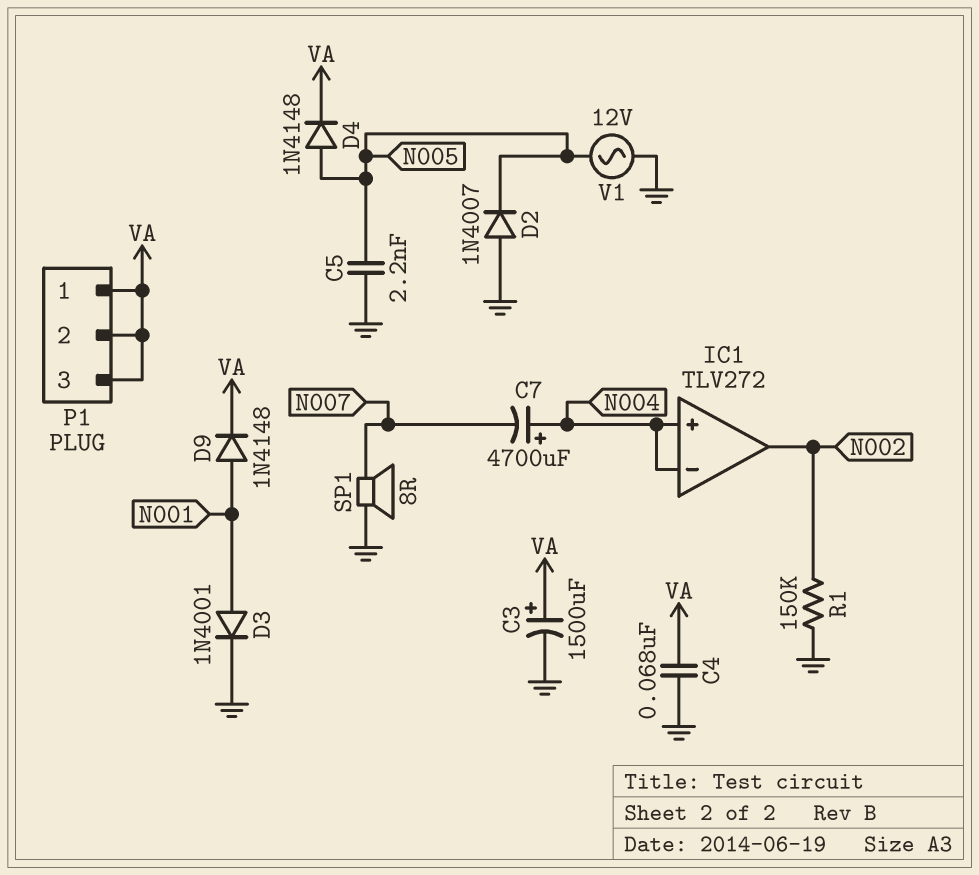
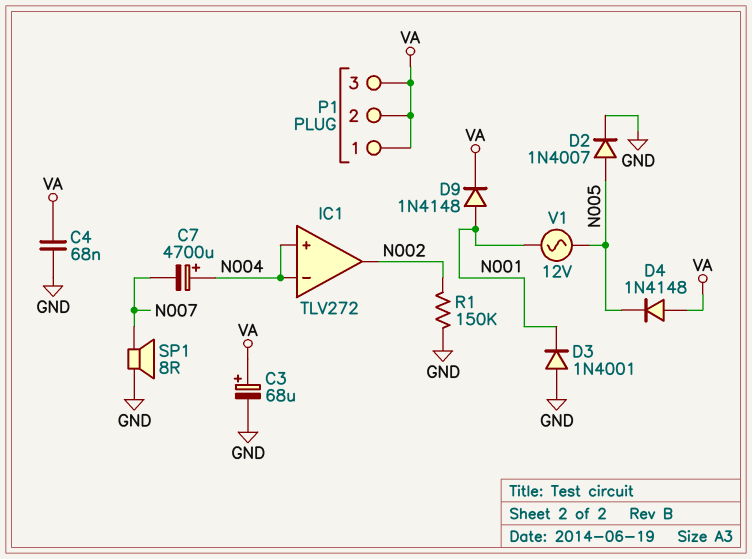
C3: 1500uF (plus VA, minus GND) -> 68uF (plus VA, minus GND)
C5: 2.2nF (GND, N005) -> none
D2: diode 1N4007 (A GND, K N005) -> diode 1N4007 (A N005, K GND)
D3: diode 1N4001 (A N001, K GND) -> diode 1N4001 (A GND, K N001)
D4: diode 1N4148 (A N005, K VA) -> diode 1N4148 (A VA, K N005)
V1: AC 12V (GND, N005) -> AC 12V (N001, N005)

